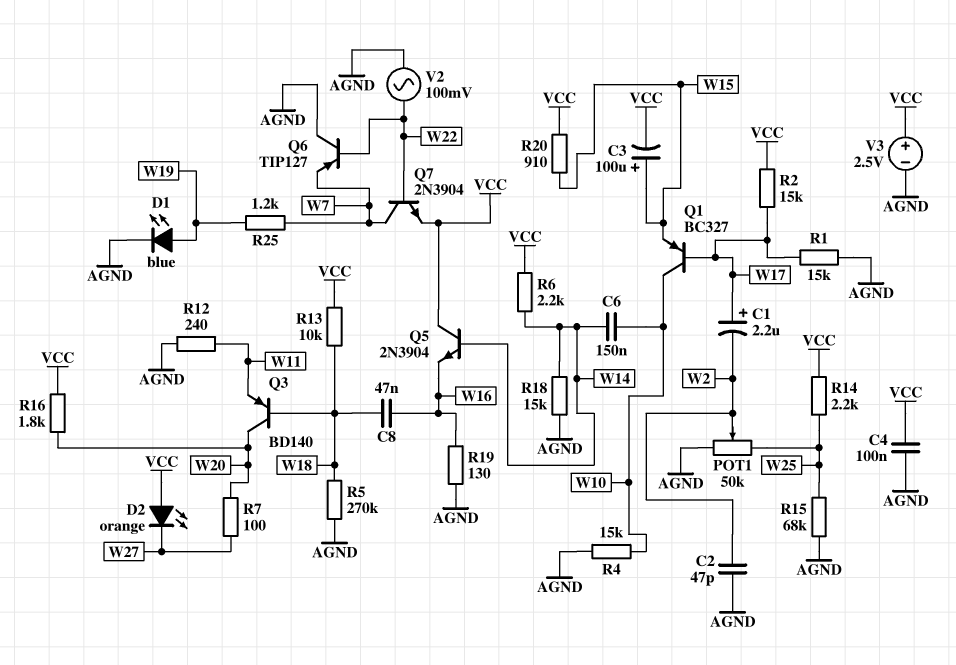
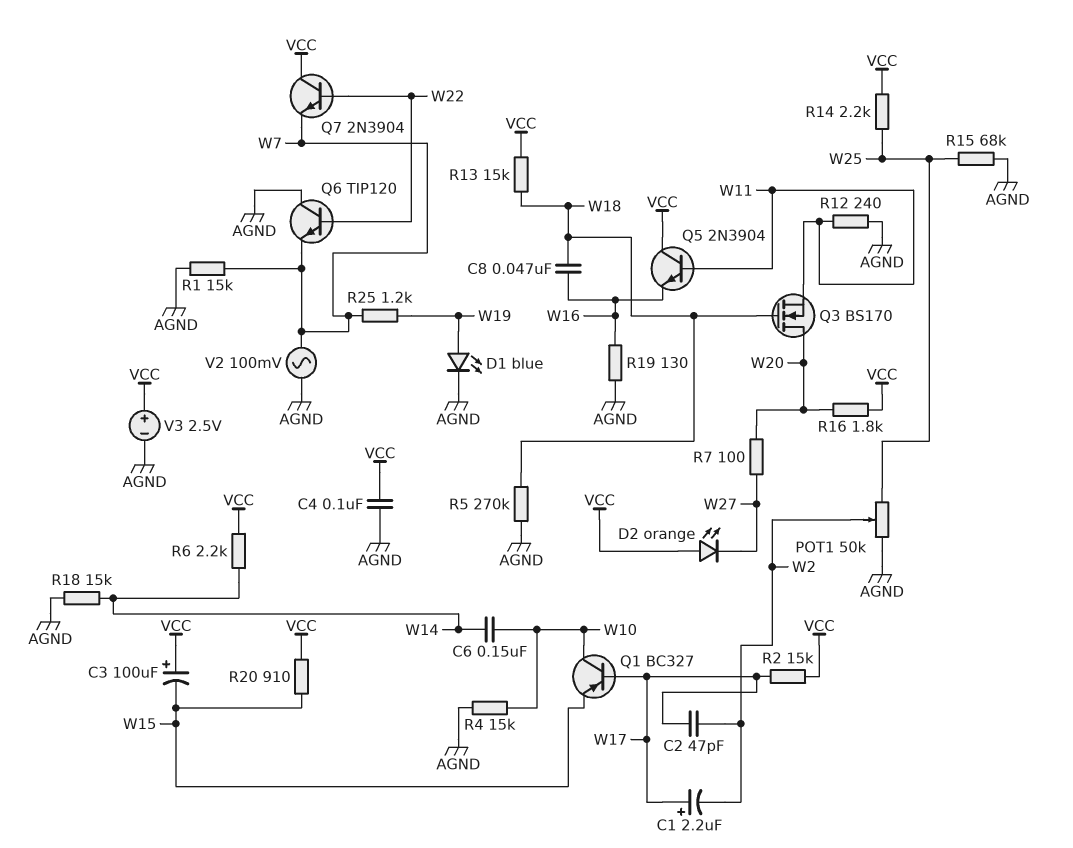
C2: 47pF (AGND, W2) -> 47pF (W2, W17)
C3: 100uF (plus W15, minus VCC) -> 100uF (plus VCC, minus W15)
Q3: PNP BD140 (B W18, C W20, E W11) -> NMOS BS170 (G W18, D W20, S W11)
Q5: NPN 2N3904 (B W14, C VCC, E W16) -> NPN 2N3904 (B W11, C VCC, E W16)
Q6: PNP TIP127 (B W22, C AGND, E W7) -> NPN TIP120 (B W22, C AGND, E W7)
Q7: NPN 2N3904 (B W22, C W7, E VCC) -> NPN 2N3904 (B W22, C VCC, E W7)
R1: 15k (AGND, W17) -> 15k (AGND, W7)
R13: 10k (VCC, W18) -> 15k (VCC, W18)
V2: AC 100mV (AGND, W22) -> AC 100mV (AGND, W7)

